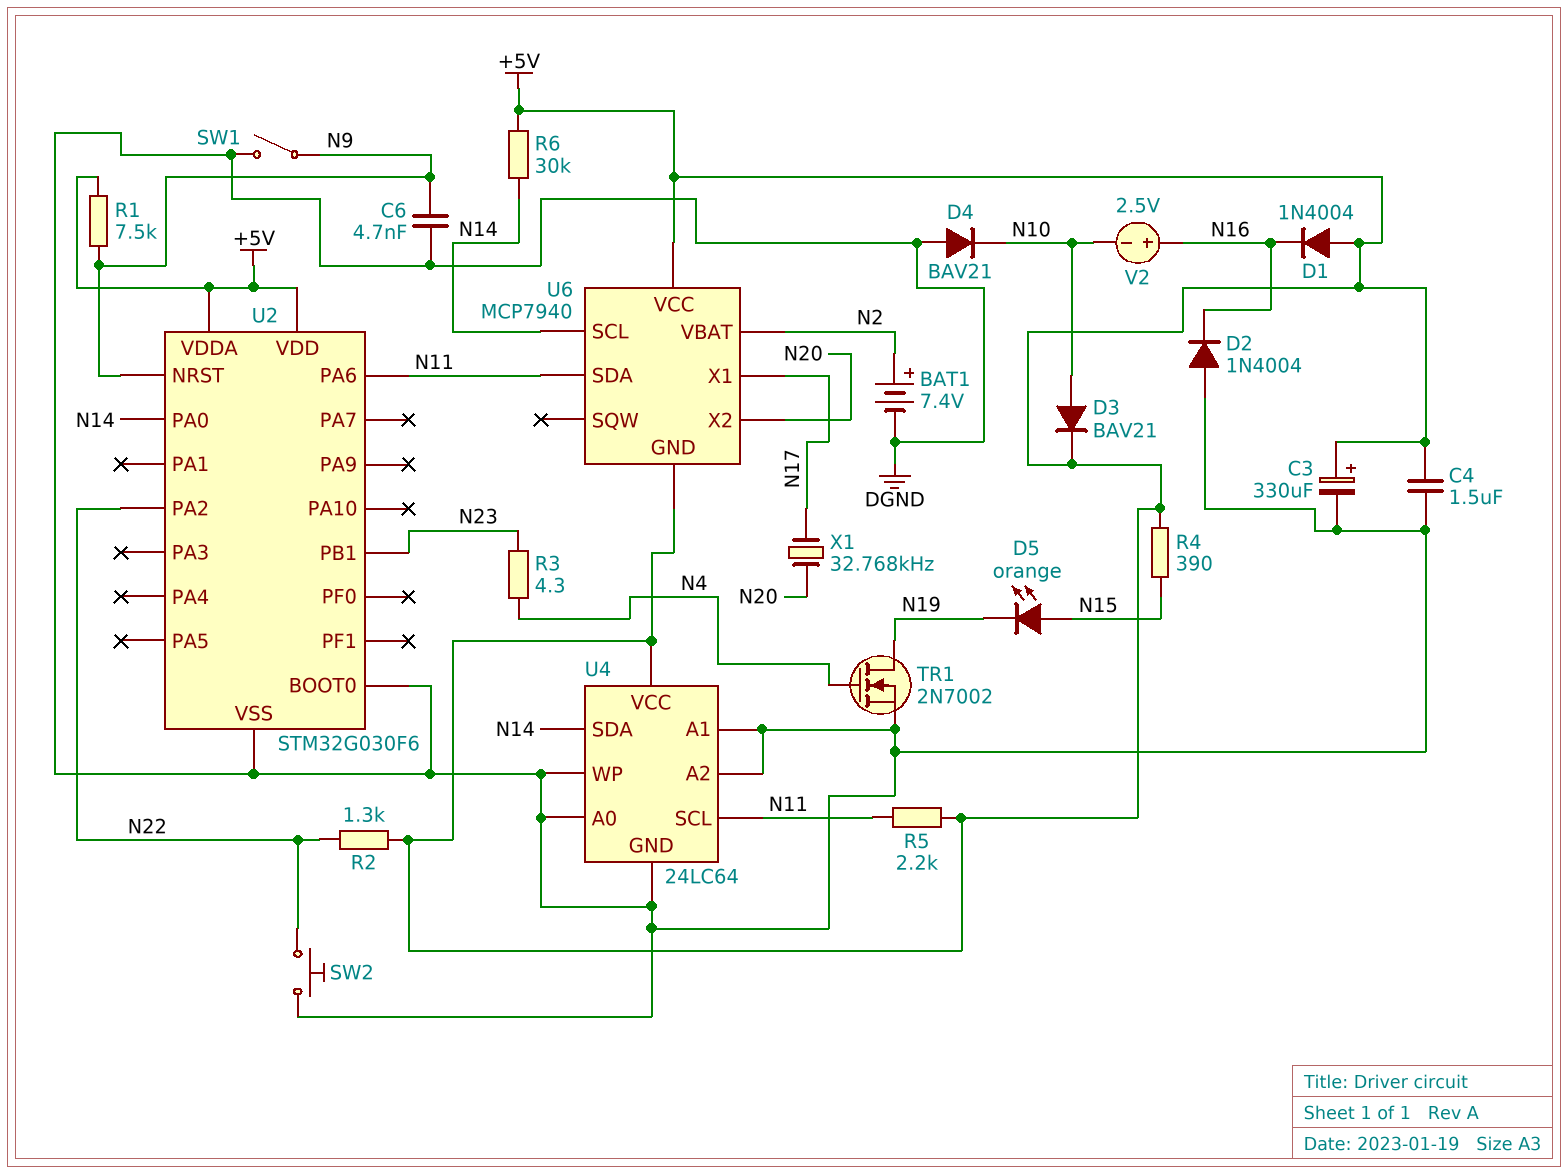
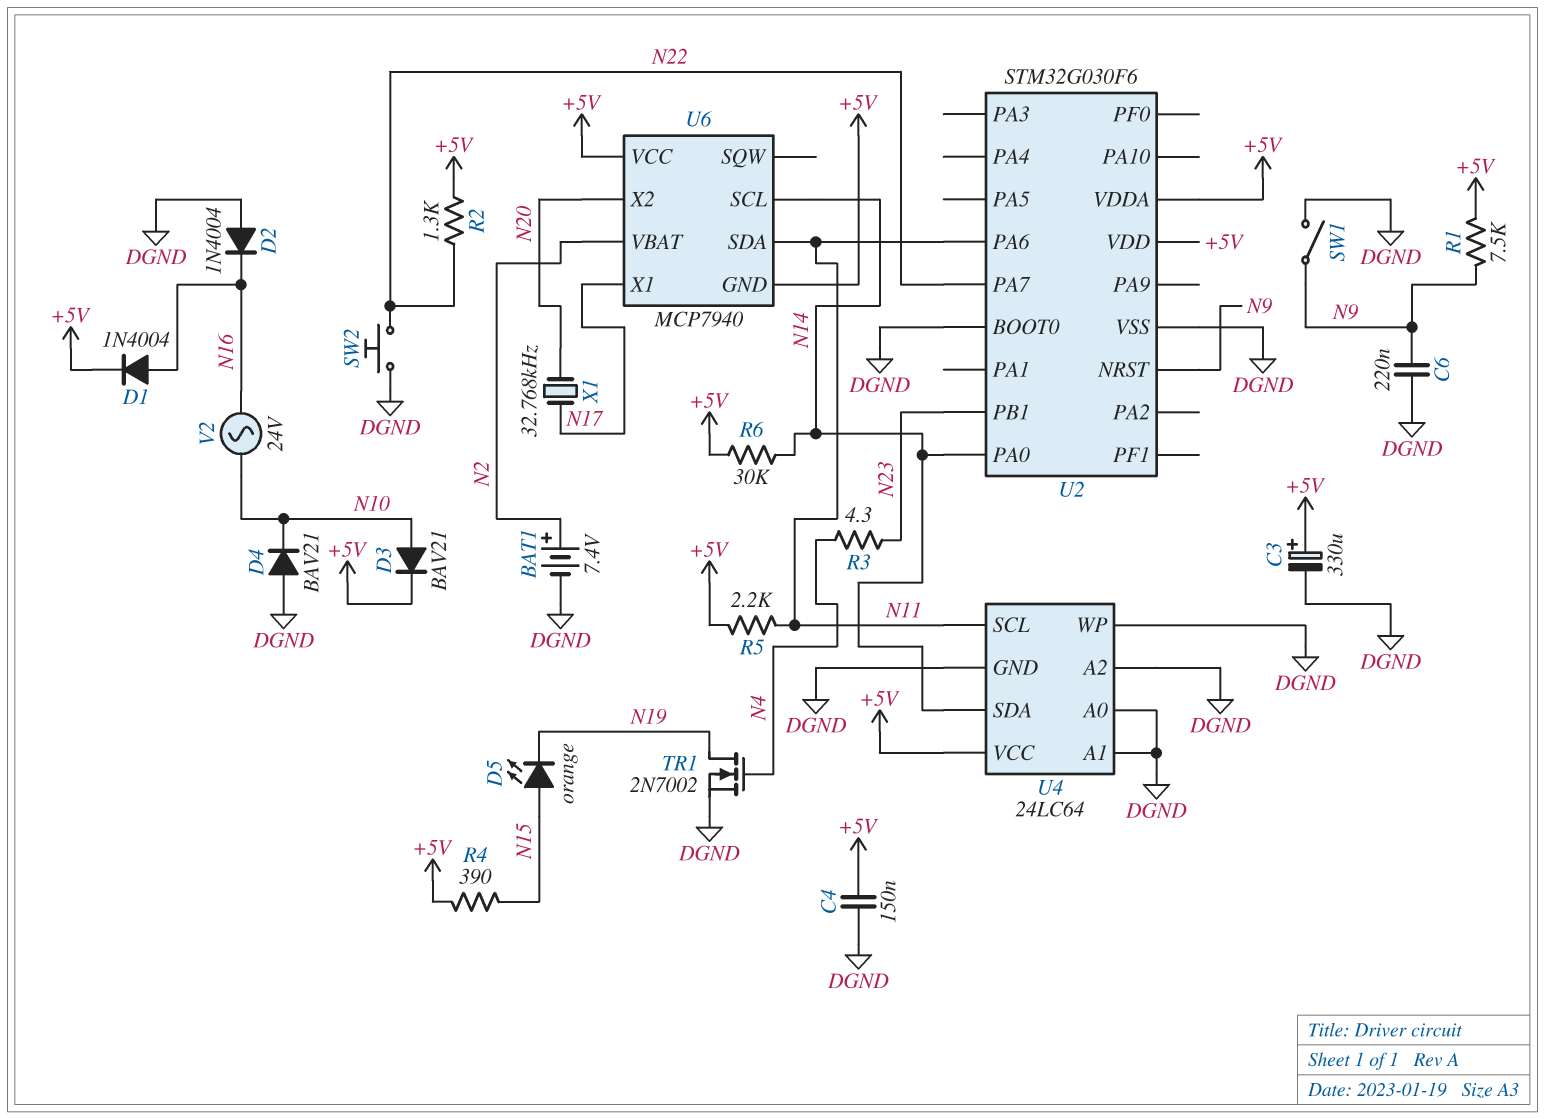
C4: 1.5uF (+5V, DGND) -> 150nF (+5V, DGND)
C6: 4.7nF (DGND, N9) -> 220nF (DGND, N9)
D1: diode 1N4004 (A +5V, K N16) -> diode 1N4004 (A N16, K +5V)
U2 pin PA2: N22 -> none
U2 pin PA7: none -> N22
V2: 2.5V (plus N16, minus N10) -> AC 24V (N10, N16)

